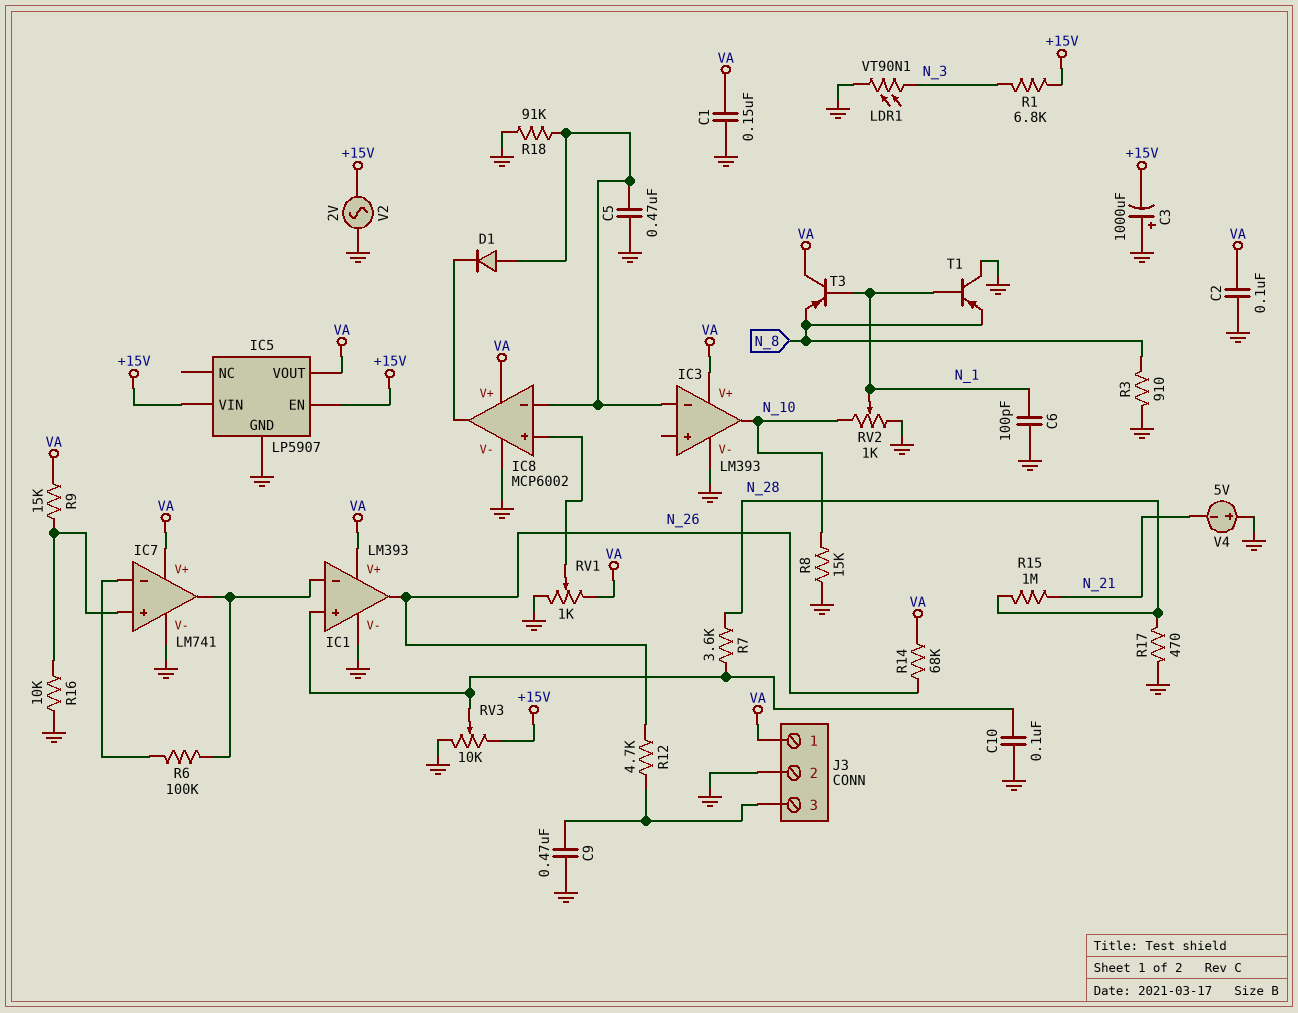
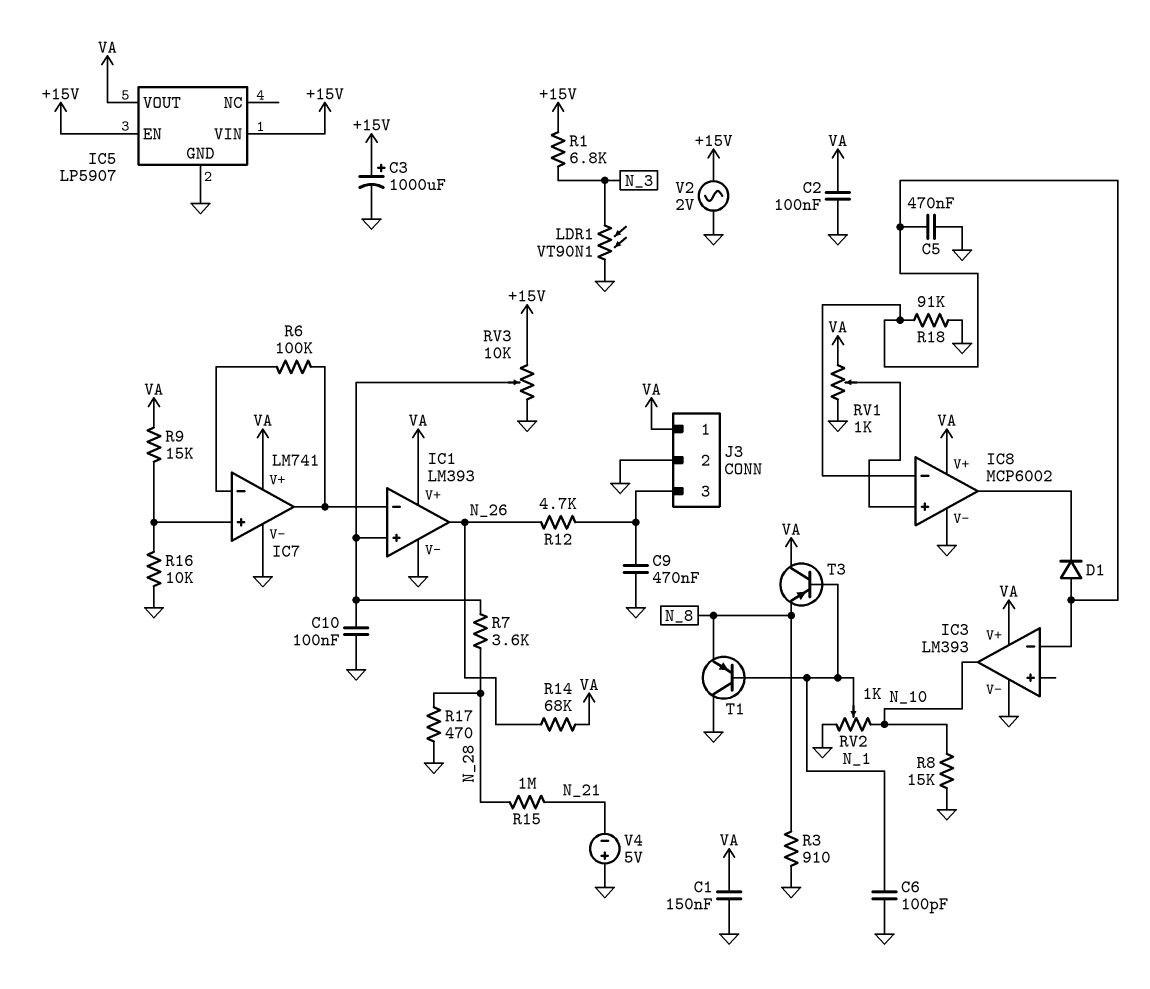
C3: 1000uF (plus GND, minus +15V) -> 1000uF (plus +15V, minus GND)

